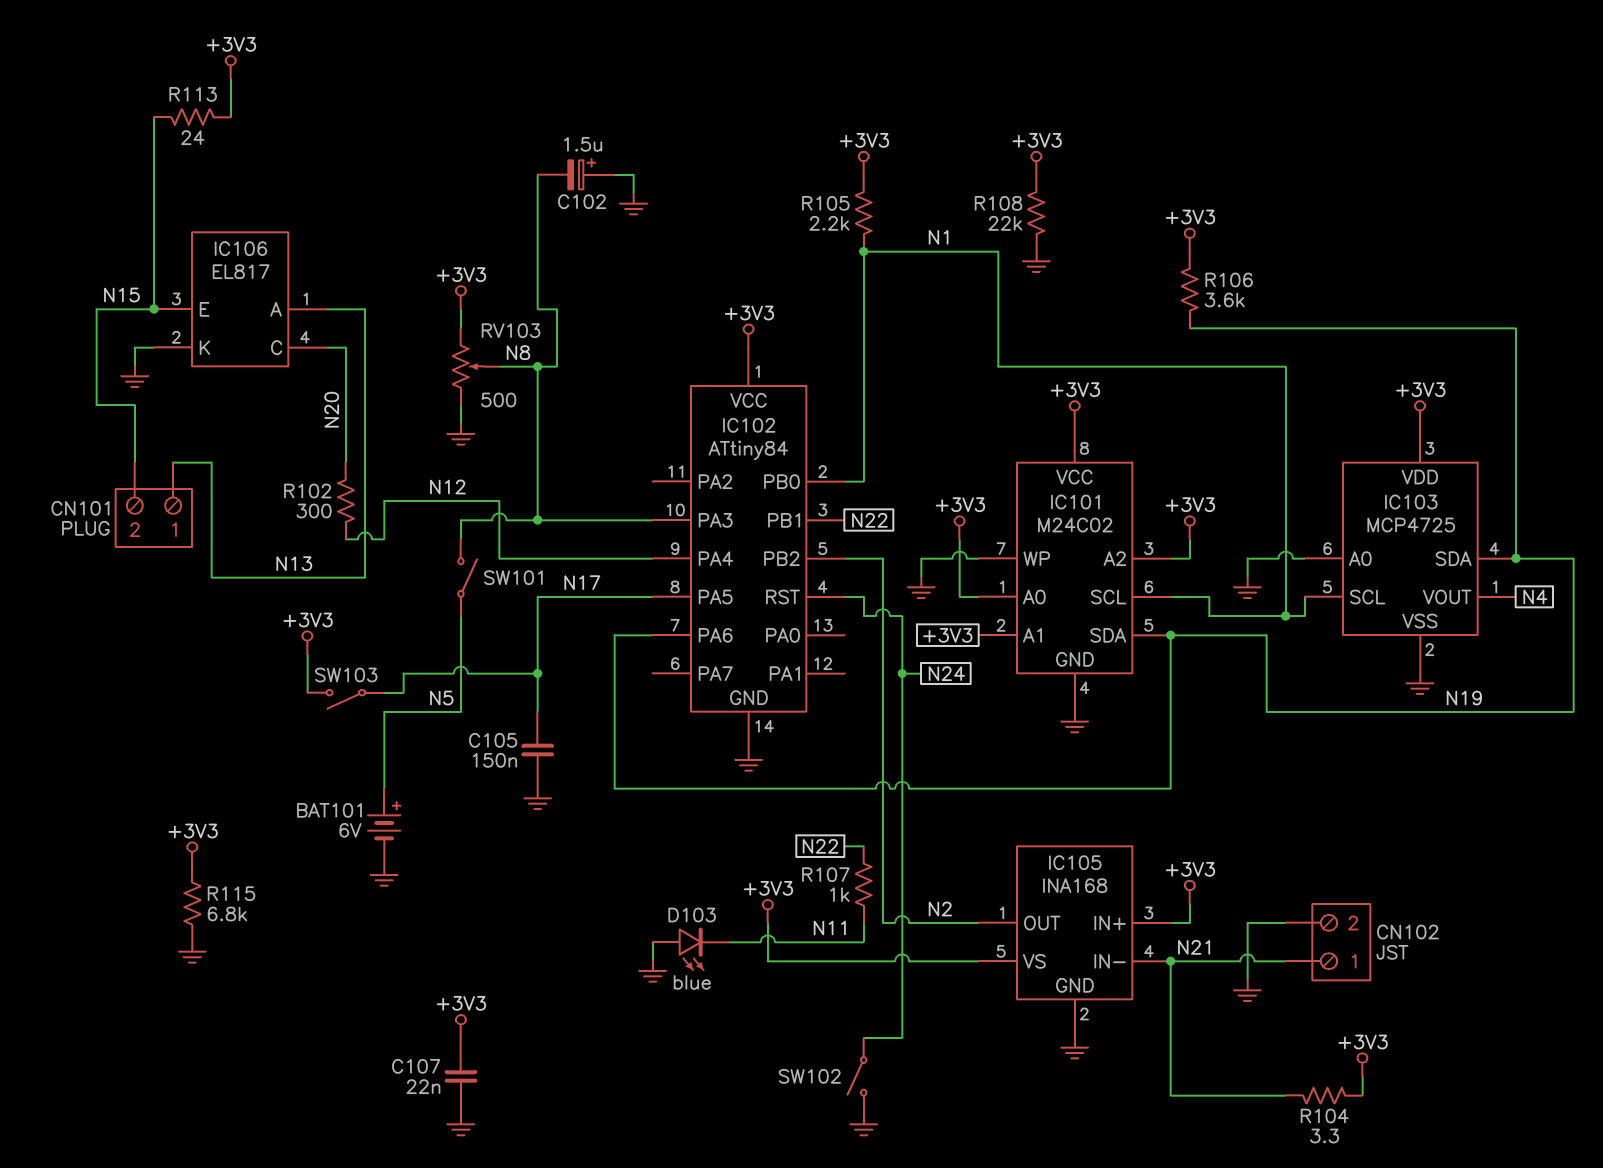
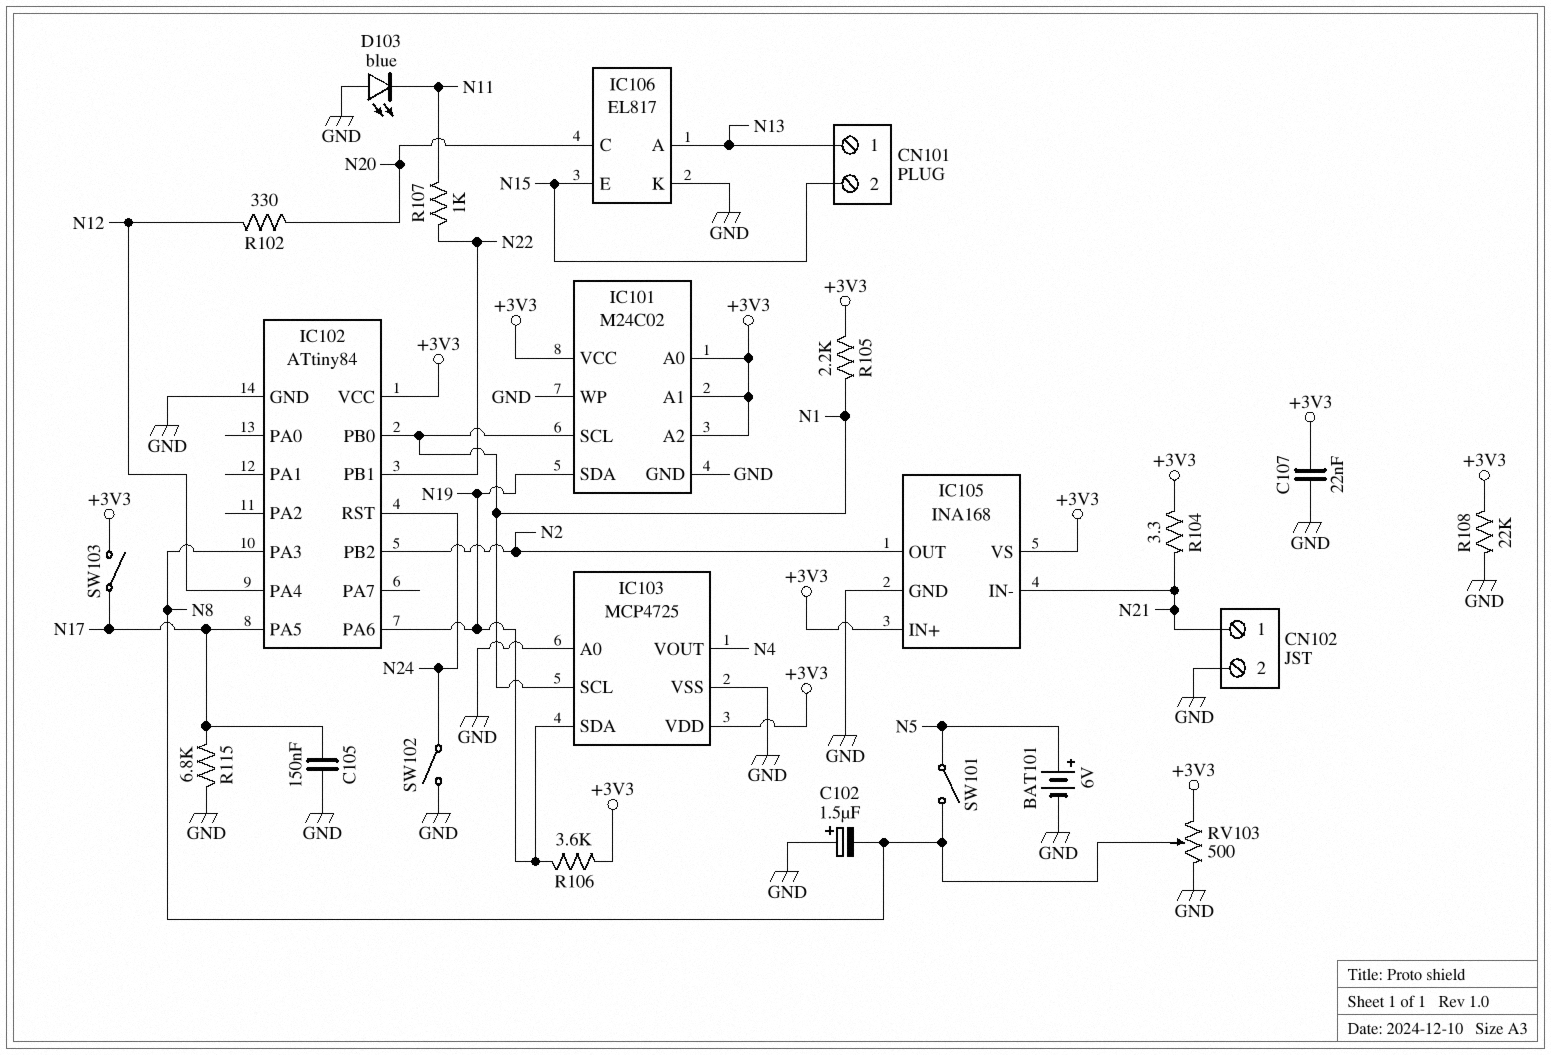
R102: 300 (N12, N20) -> 330 (N12, N20)
R113: 24 (+3V3, N15) -> none
R115: 6.8k (+3V3, GND) -> 6.8k (GND, N17)

